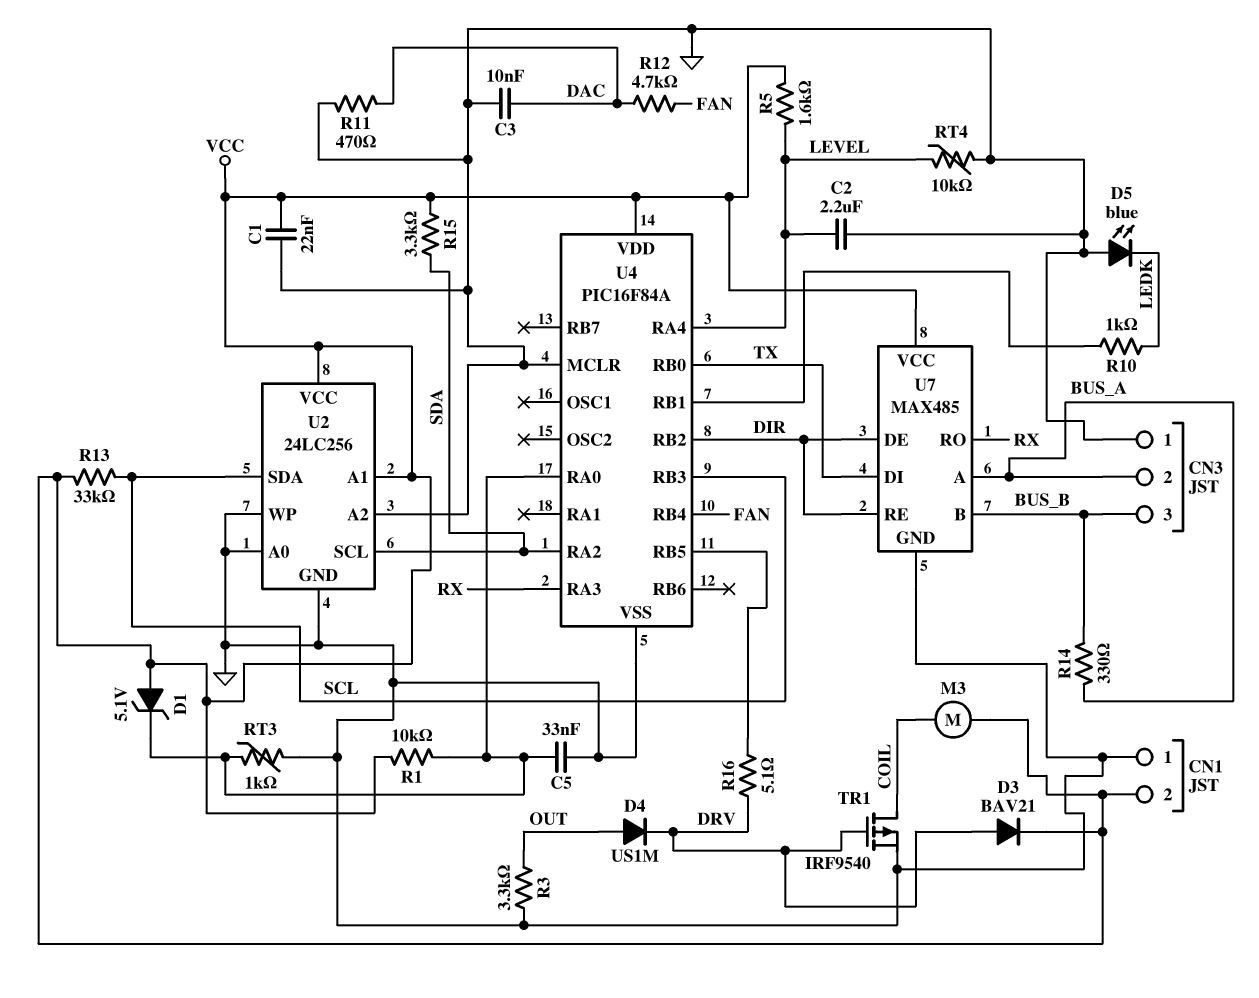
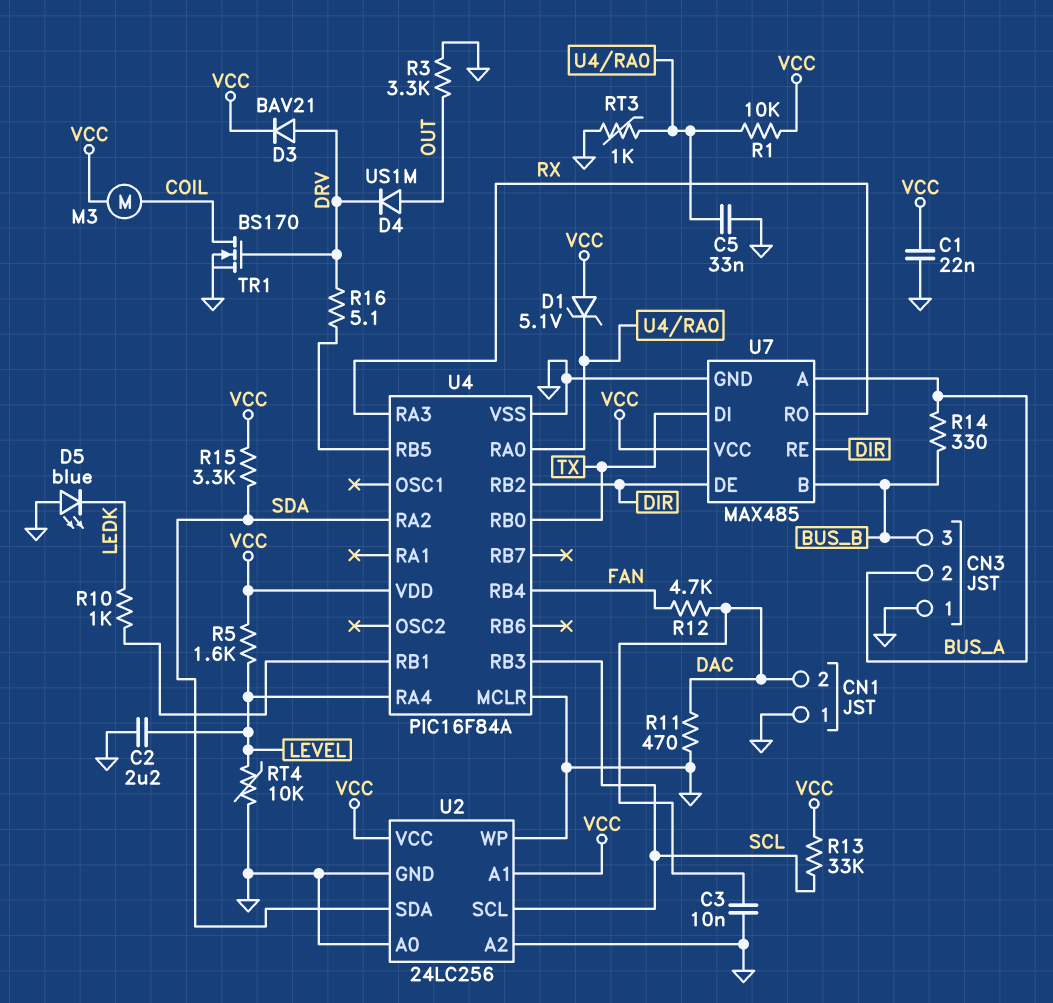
CN1 pin 2: VCC -> DAC
TR1: PMOS IRF9540 (G DRV, D COIL, S GND) -> NMOS BS170 (G DRV, D COIL, S GND)
U2 pin SCL: SDA -> SCL
U2 pin SDA: SCL -> SDA

